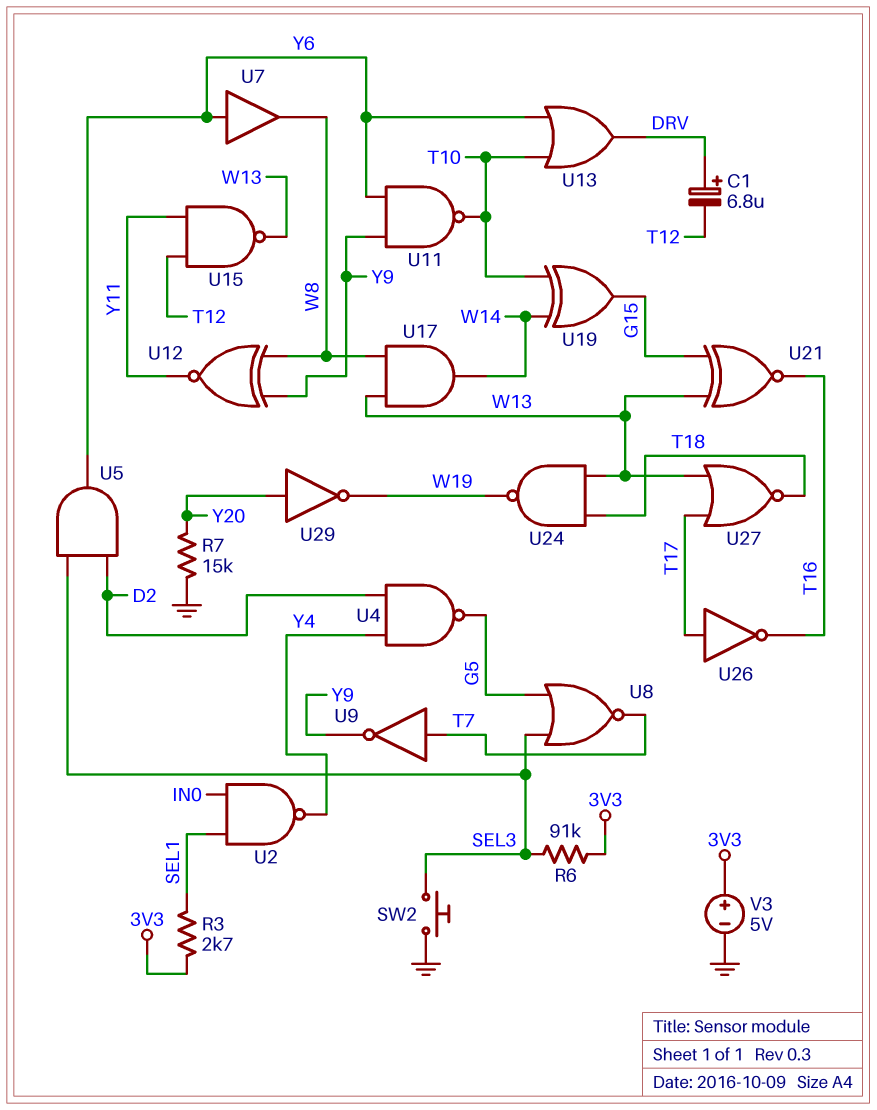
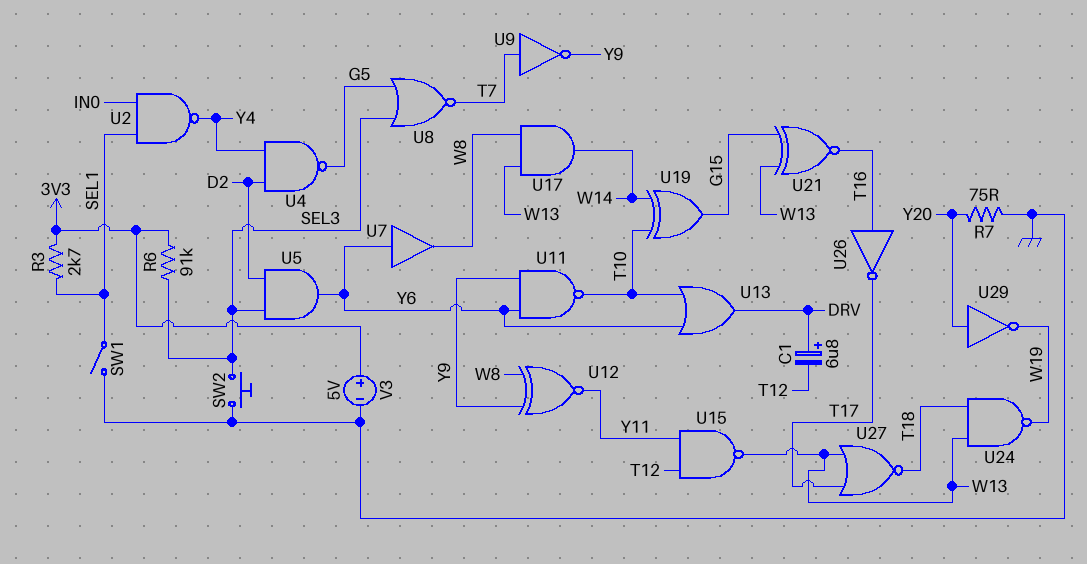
R7: 15k (GND, Y20) -> 75 (GND, Y20)
SW1: none -> switch (GND, SEL1)
U26: NOT (in T17, out T16) -> NOT (in T16, out T17)

